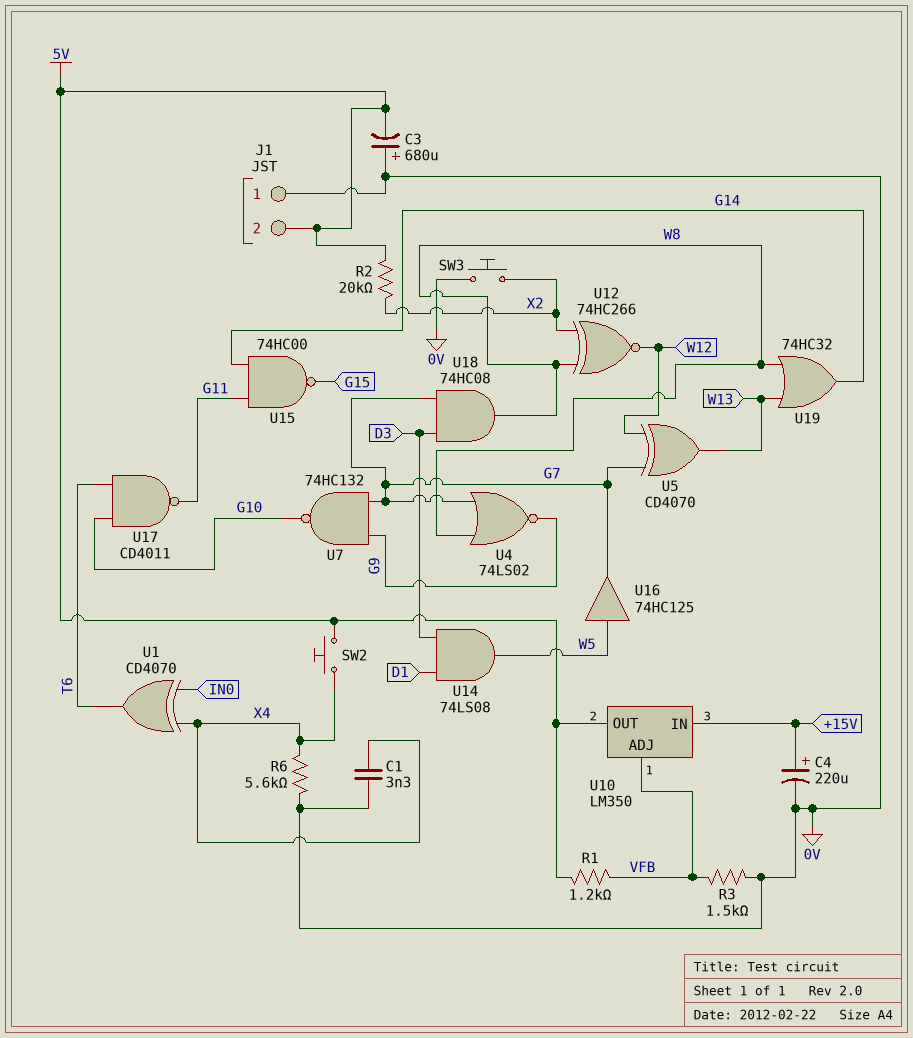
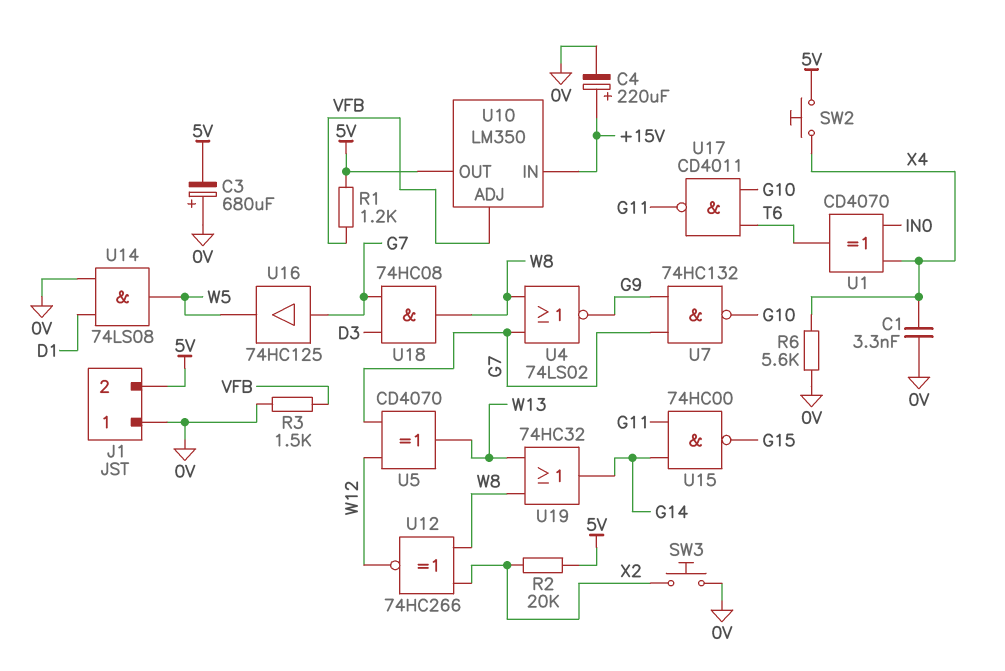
U14: AND 74LS08 (in D1, in D3, out W5) -> AND 74LS08 (in 0V, in D1, out W5)
U16: buffer 74HC125 (in W5, out G7) -> buffer 74HC125 (in G7, out W5)

